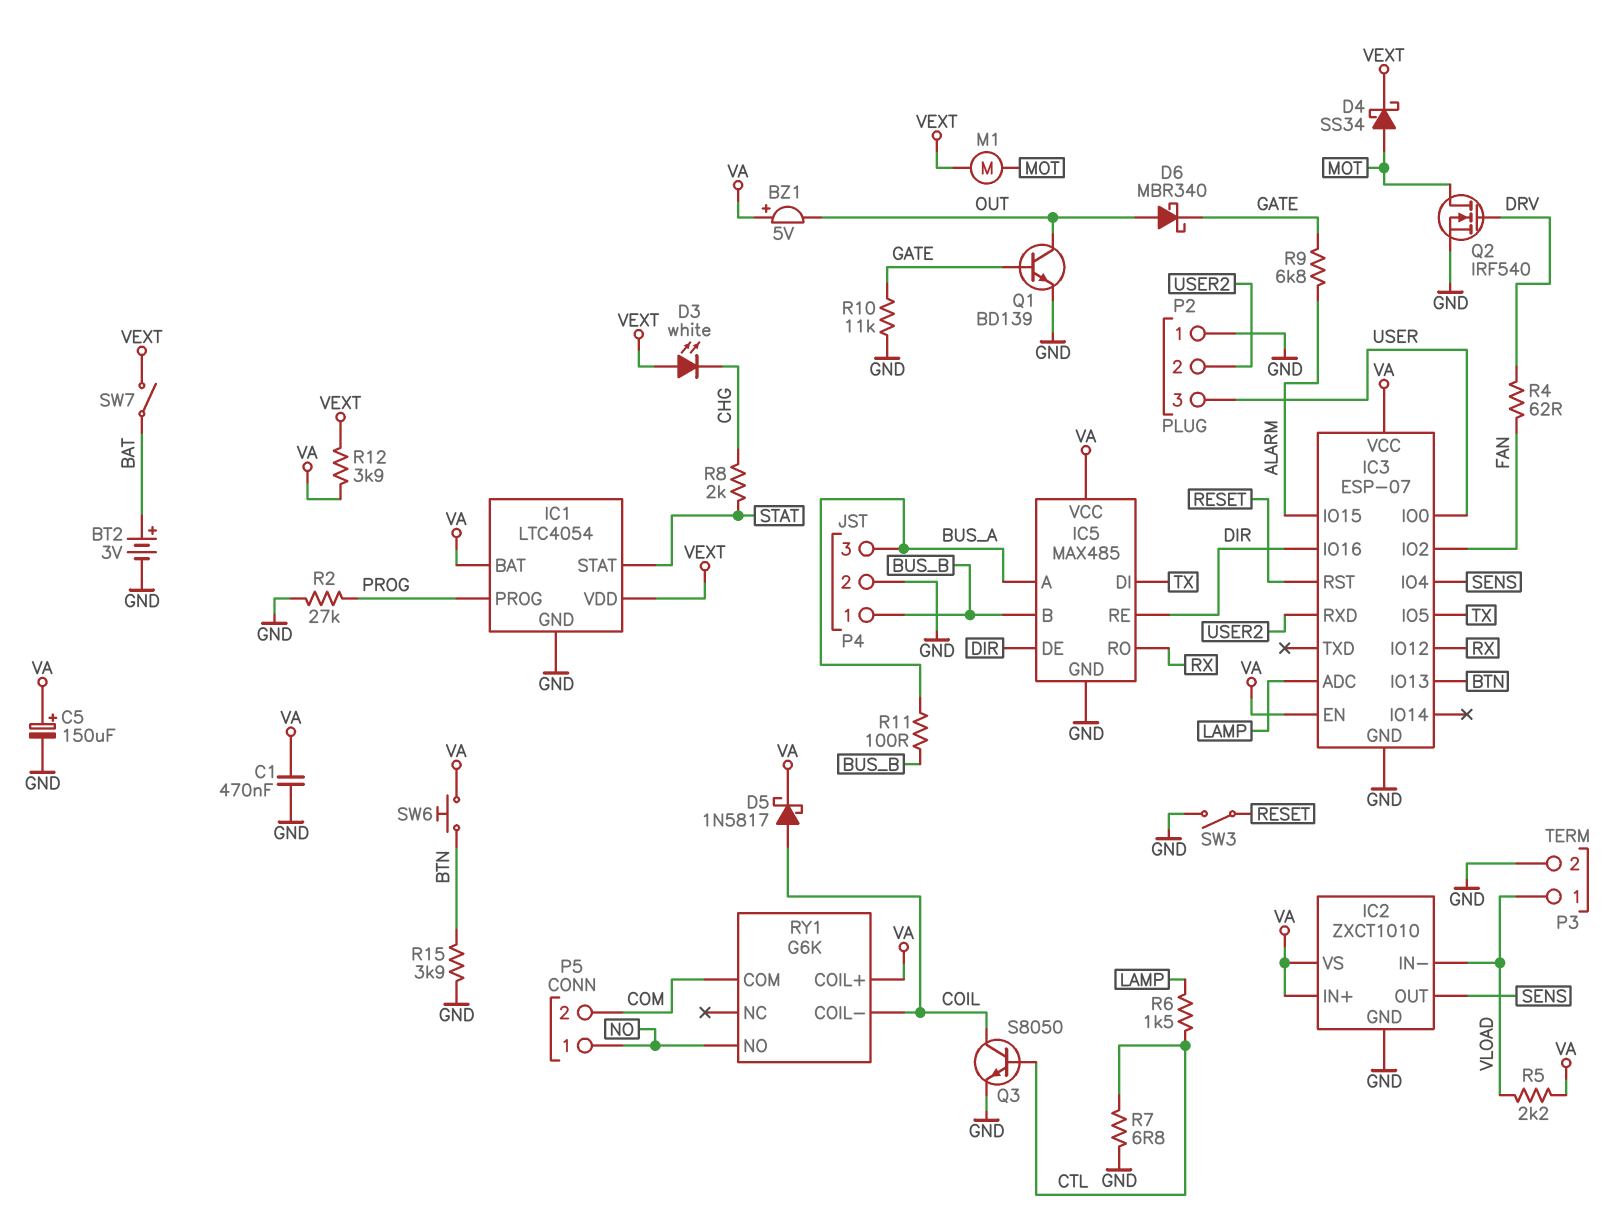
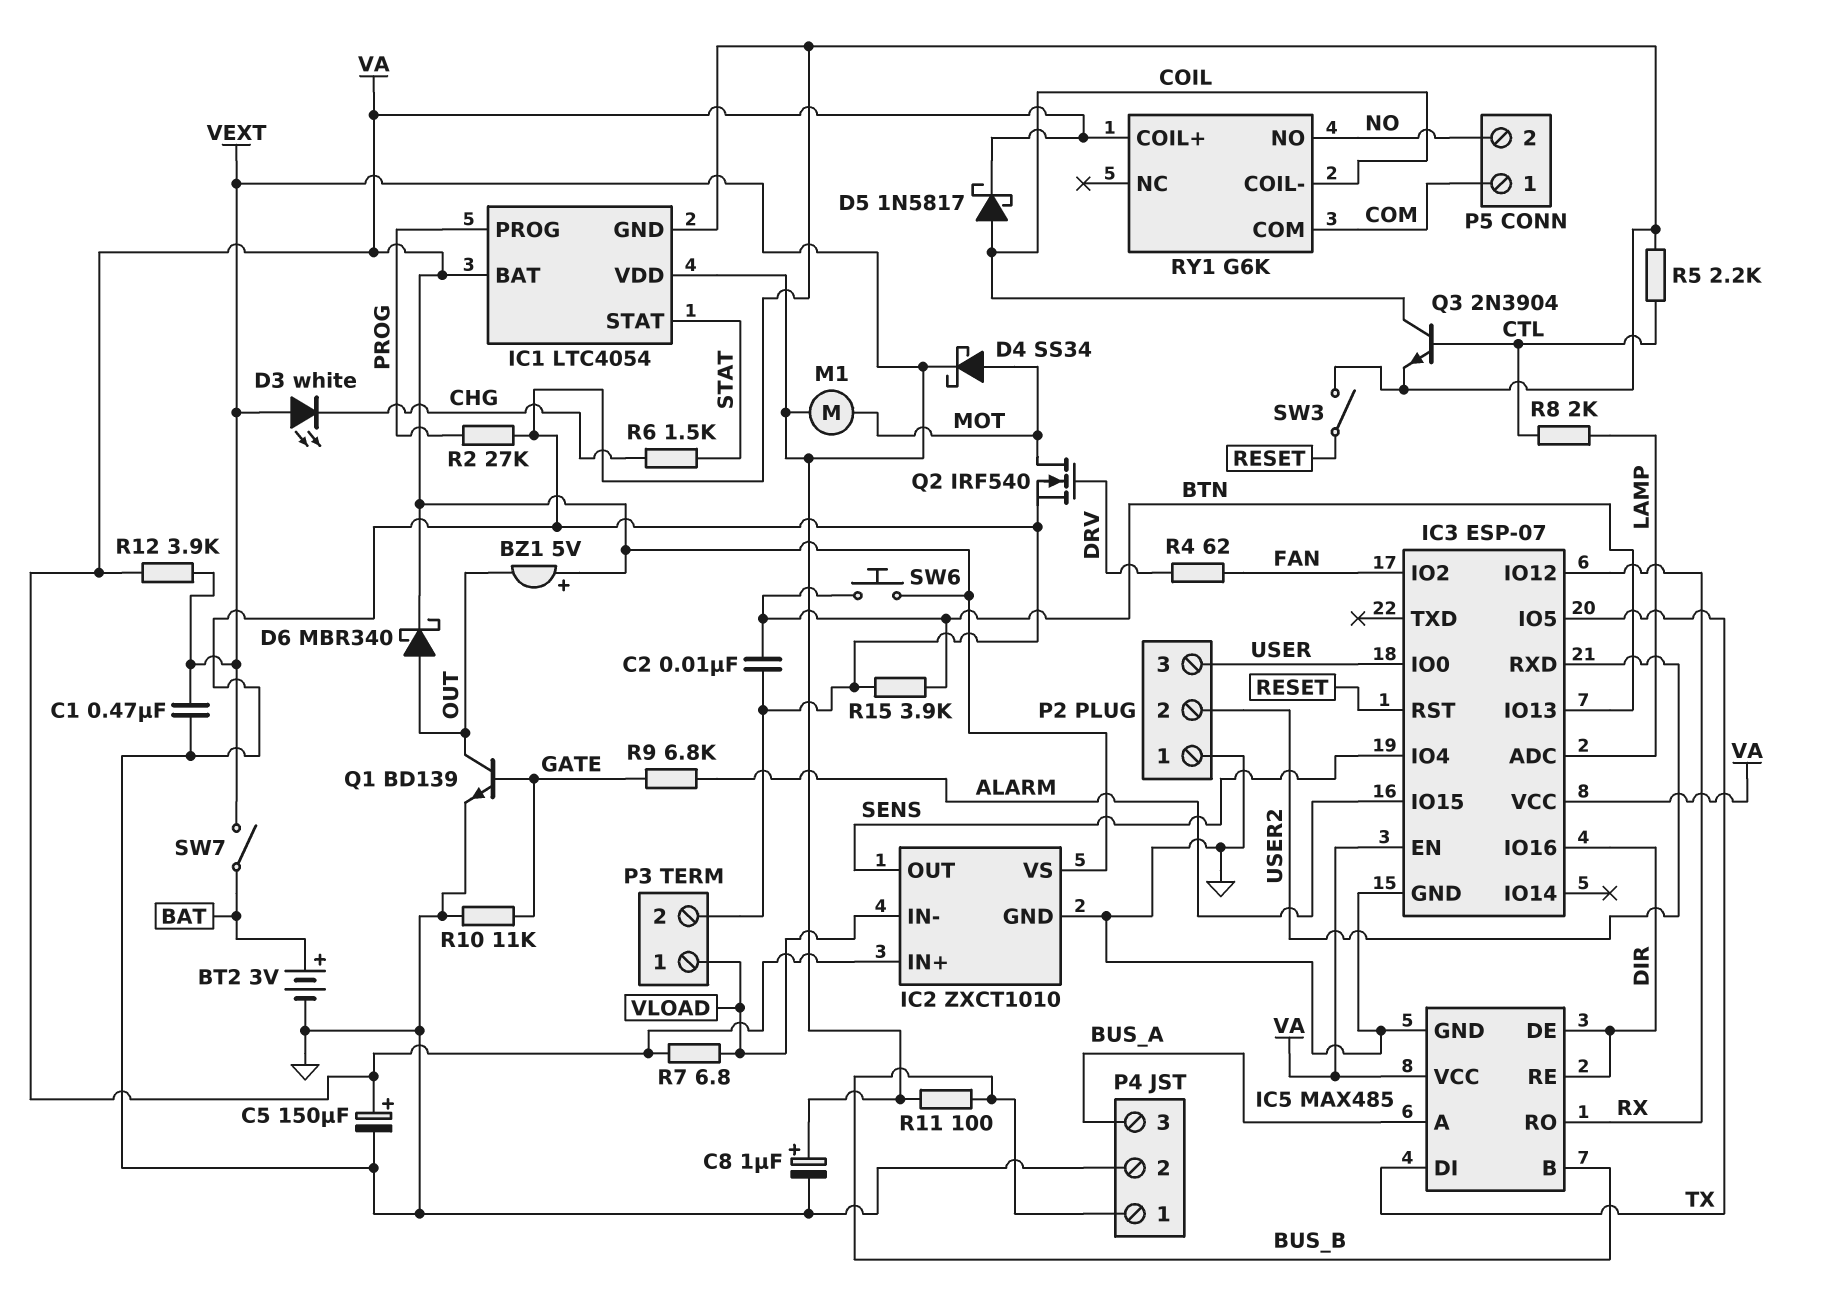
C1: 470nF (GND, VA) -> 470nF (GND, VEXT)
C2: none -> 10nF (BTN, GND)
C8: none -> 1uF (plus VEXT, minus GND)
D6: schottky MBR340 (A OUT, K GATE) -> schottky MBR340 (A OUT, K VA)
P5 pin 1: NO -> COM
P5 pin 2: COM -> NO
Q3: NPN S8050 (B CTL, C COIL, E GND) -> NPN 2N3904 (B CTL, C COIL, E GND)
R5: 2.2k (VA, VLOAD) -> 2.2k (CTL, GND)
R6: 1.5k (CTL, LAMP) -> 1.5k (CHG, STAT)
R7: 6.8 (CTL, GND) -> 6.8 (VA, VLOAD)
R8: 2k (CHG, STAT) -> 2k (CTL, LAMP)
R11: 100 (BUS_A, BUS_B) -> 100 (BUS_B, VEXT)

